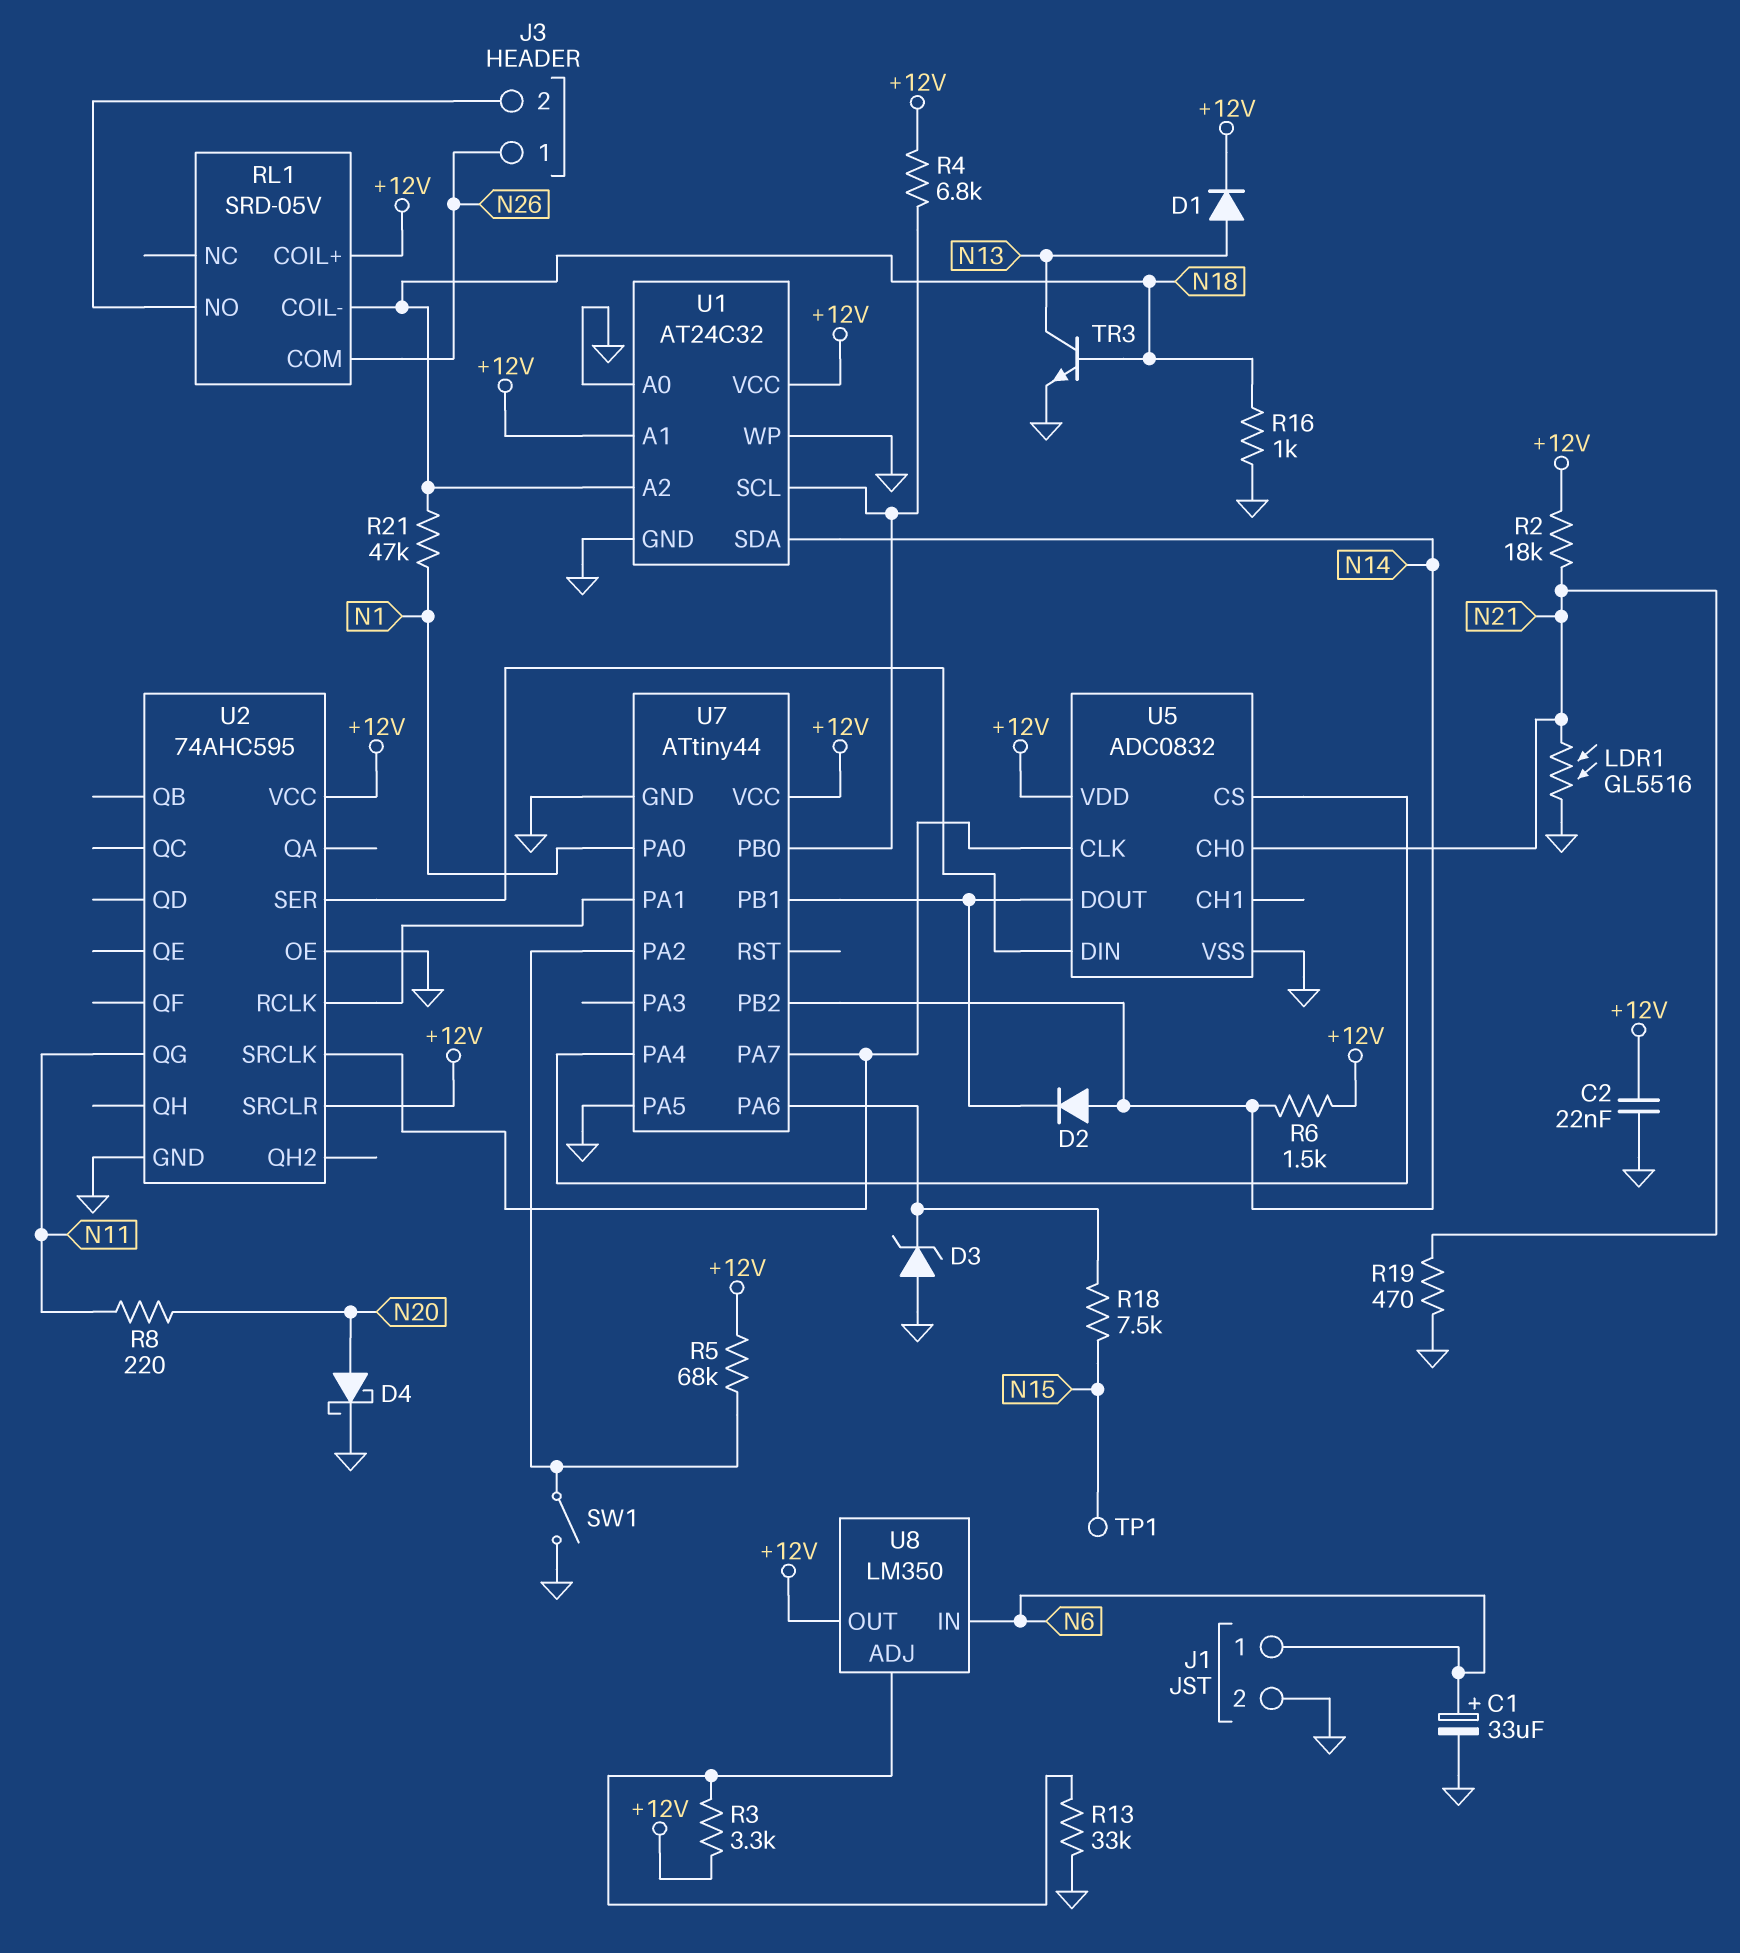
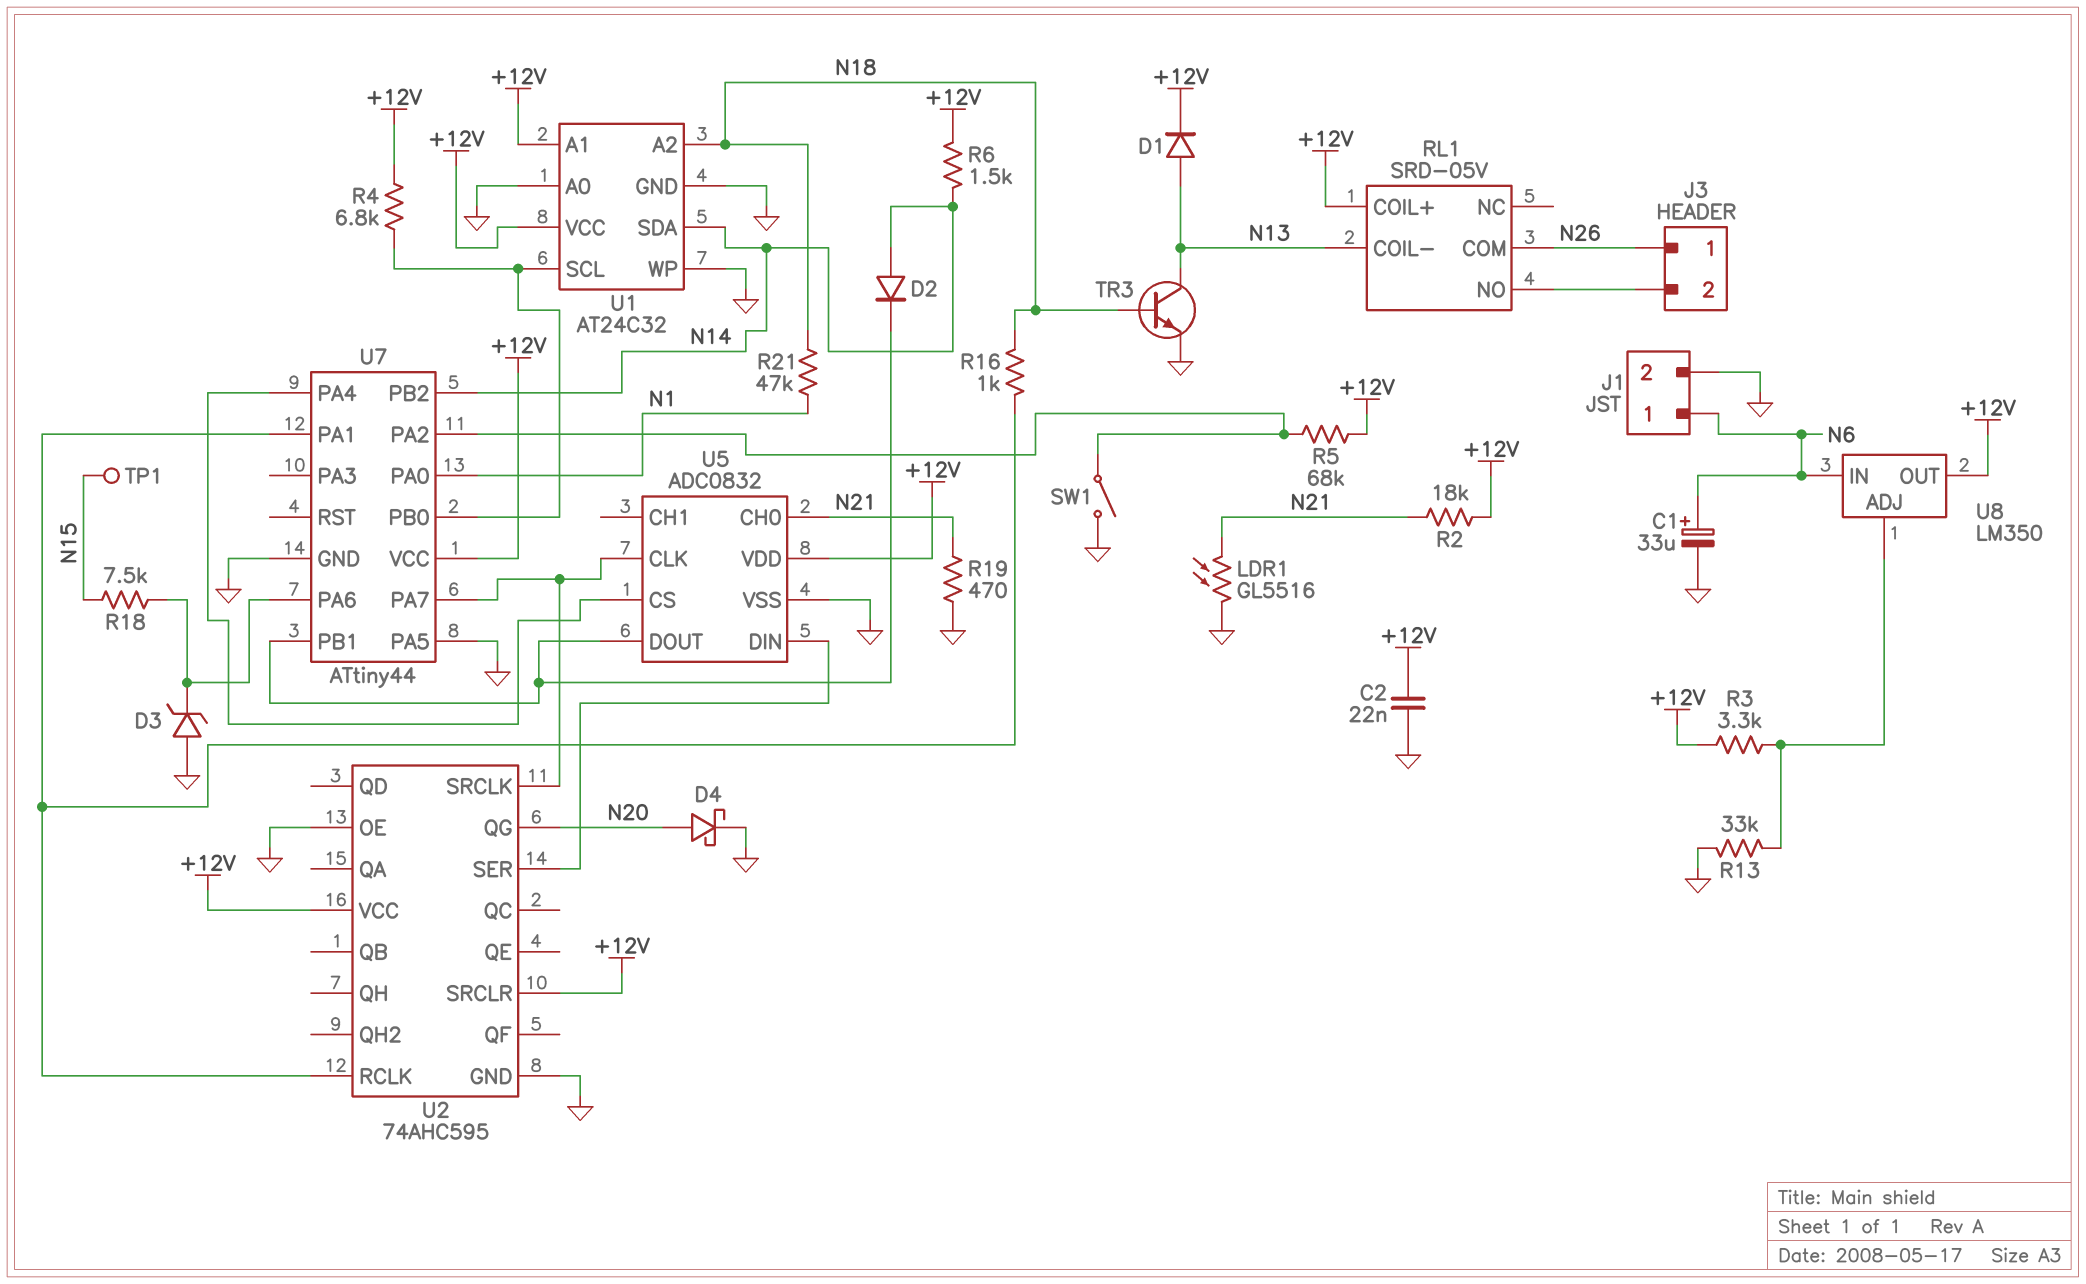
R8: 220 (N11, N20) -> none
R16: 1k (GND, N18) -> 1k (N18, U2/RCLK)
RL1 pin COIL-: N18 -> N13
U2 pin QG: N11 -> N20

